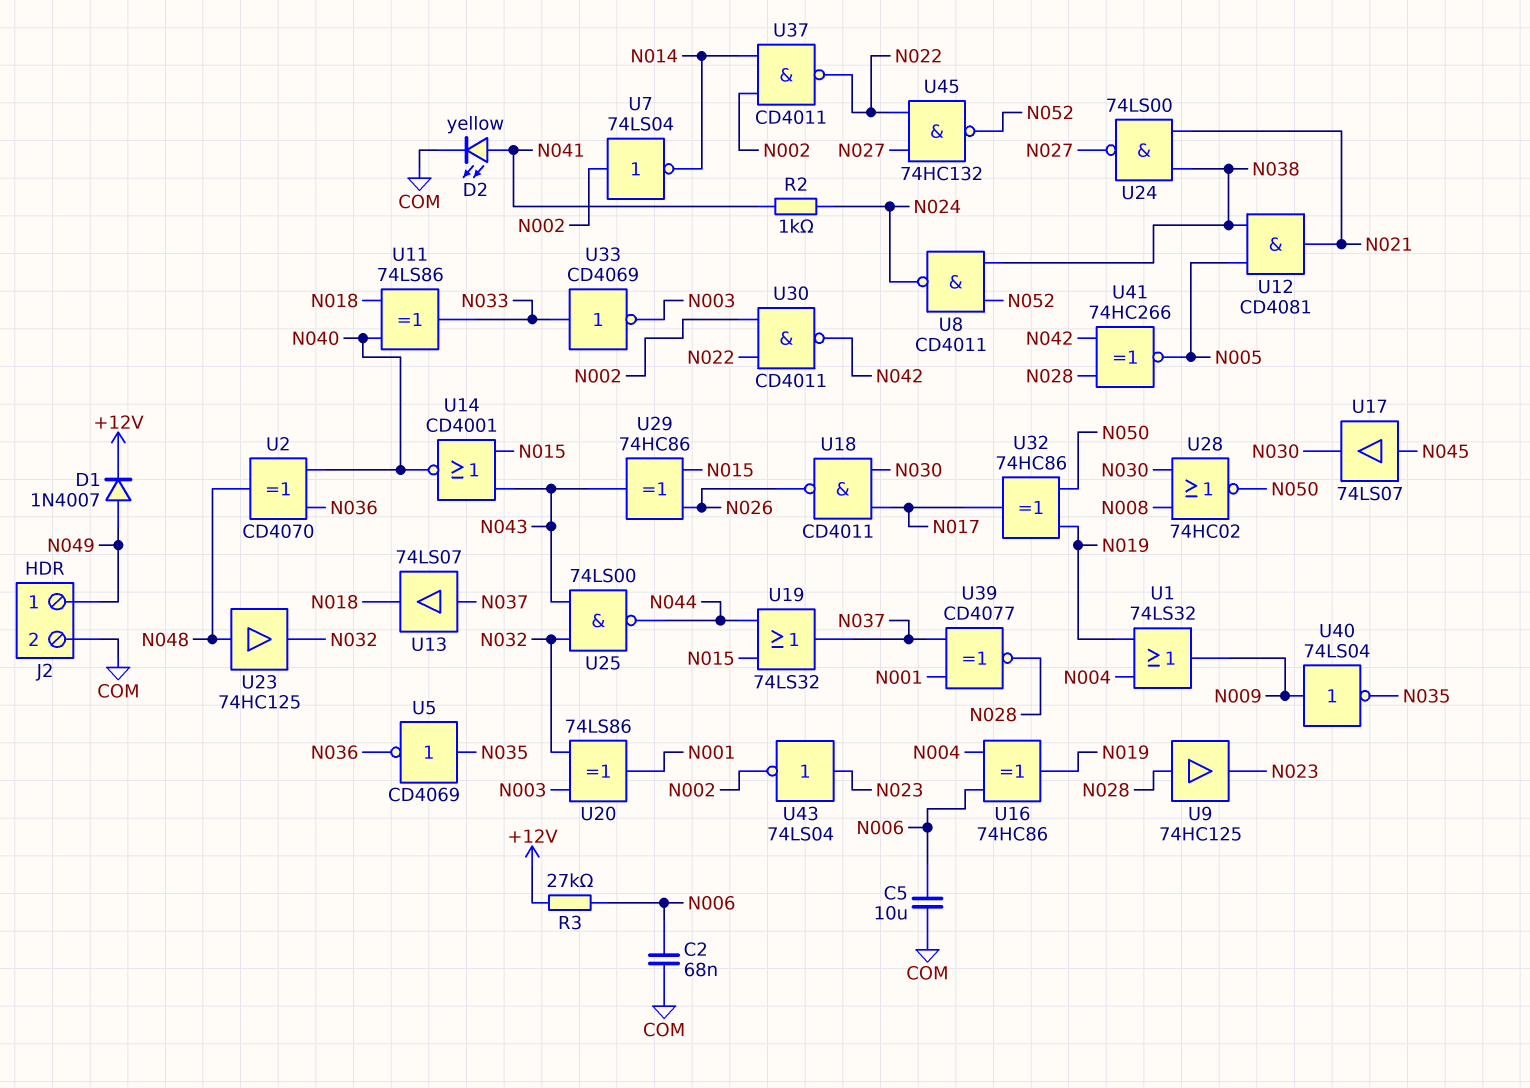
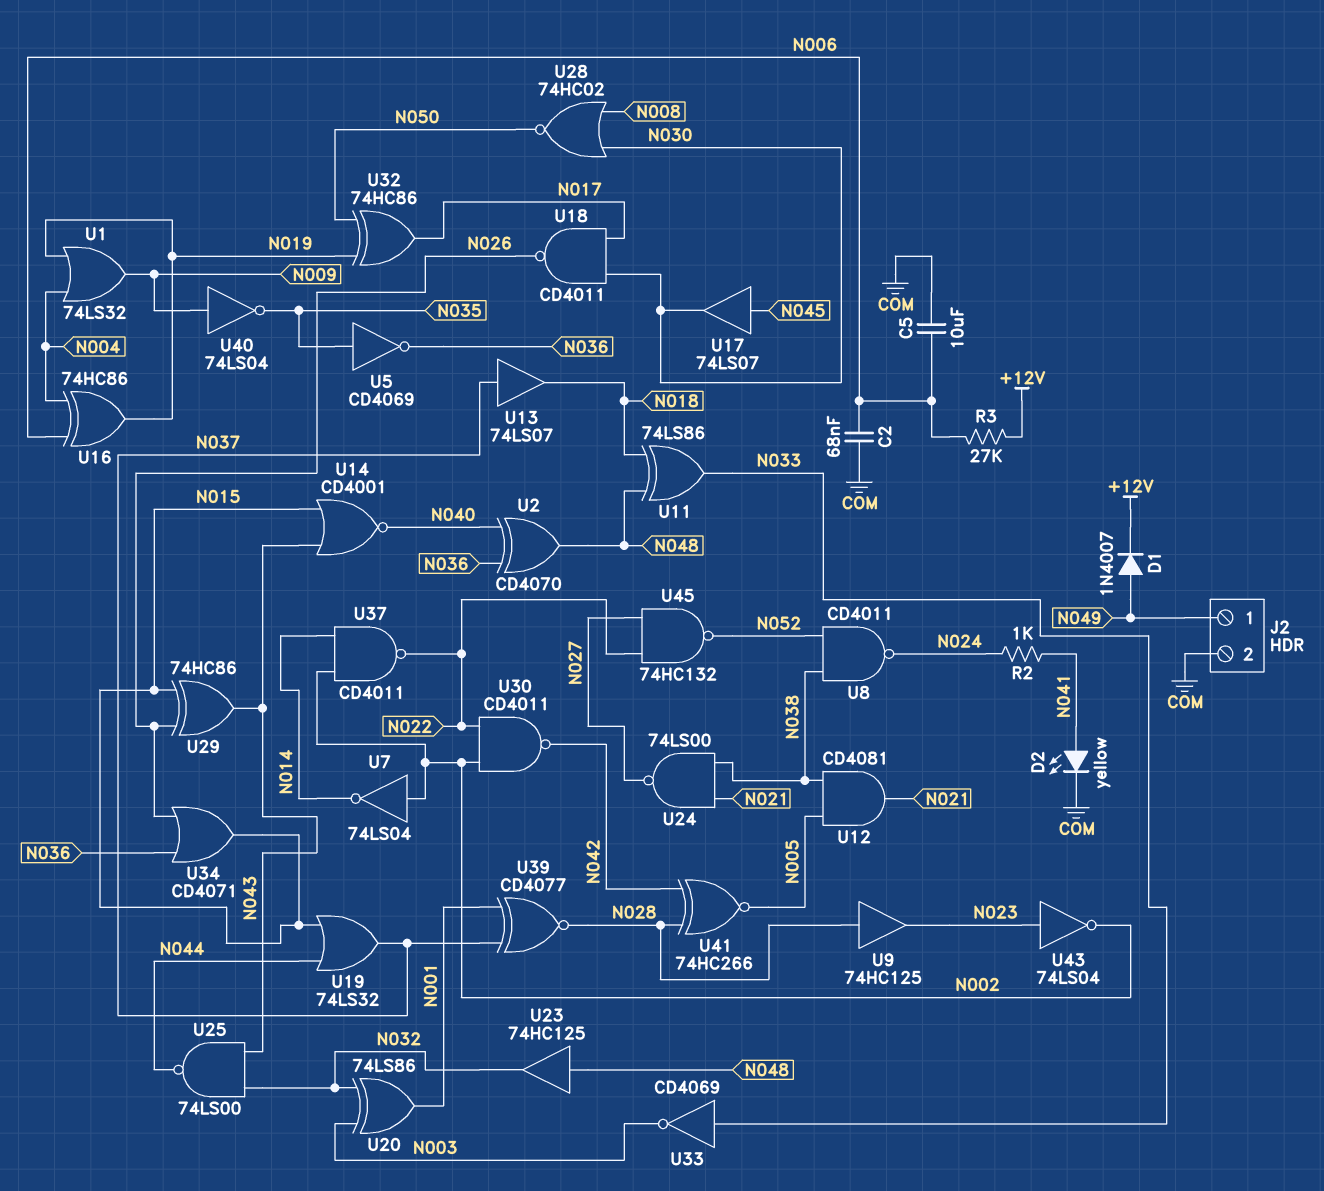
U11: XOR 74LS86 (in N018, in N040, out N033) -> XOR 74LS86 (in N018, in N048, out N033)
U34: none -> OR CD4071 (in N026, in N036, out N015)

